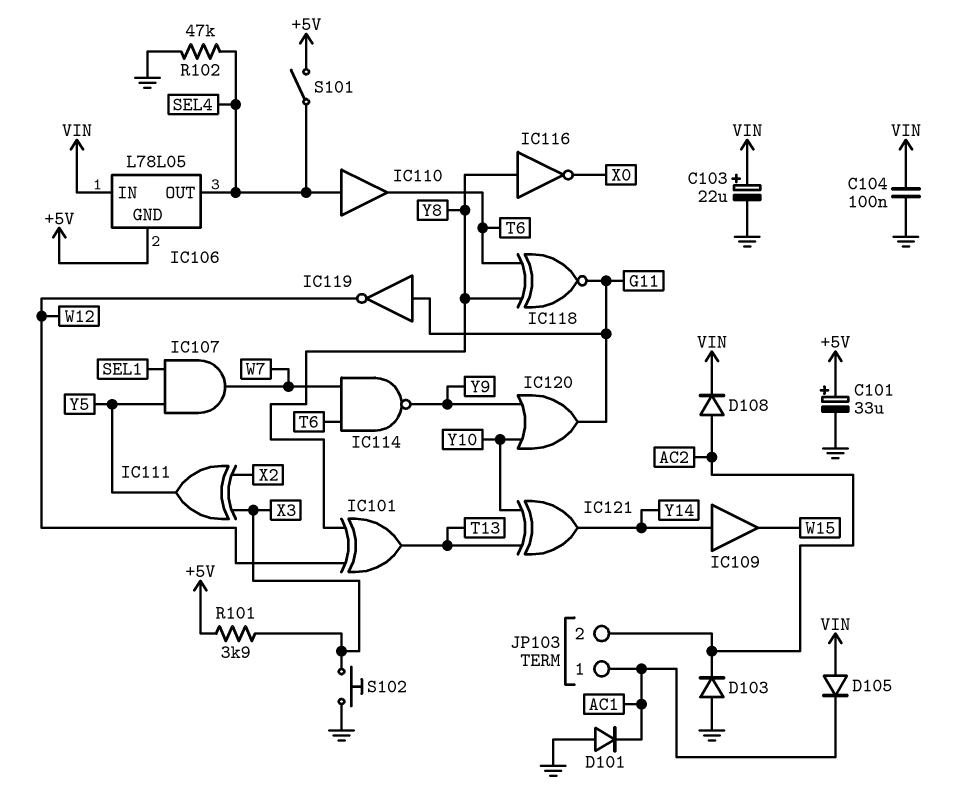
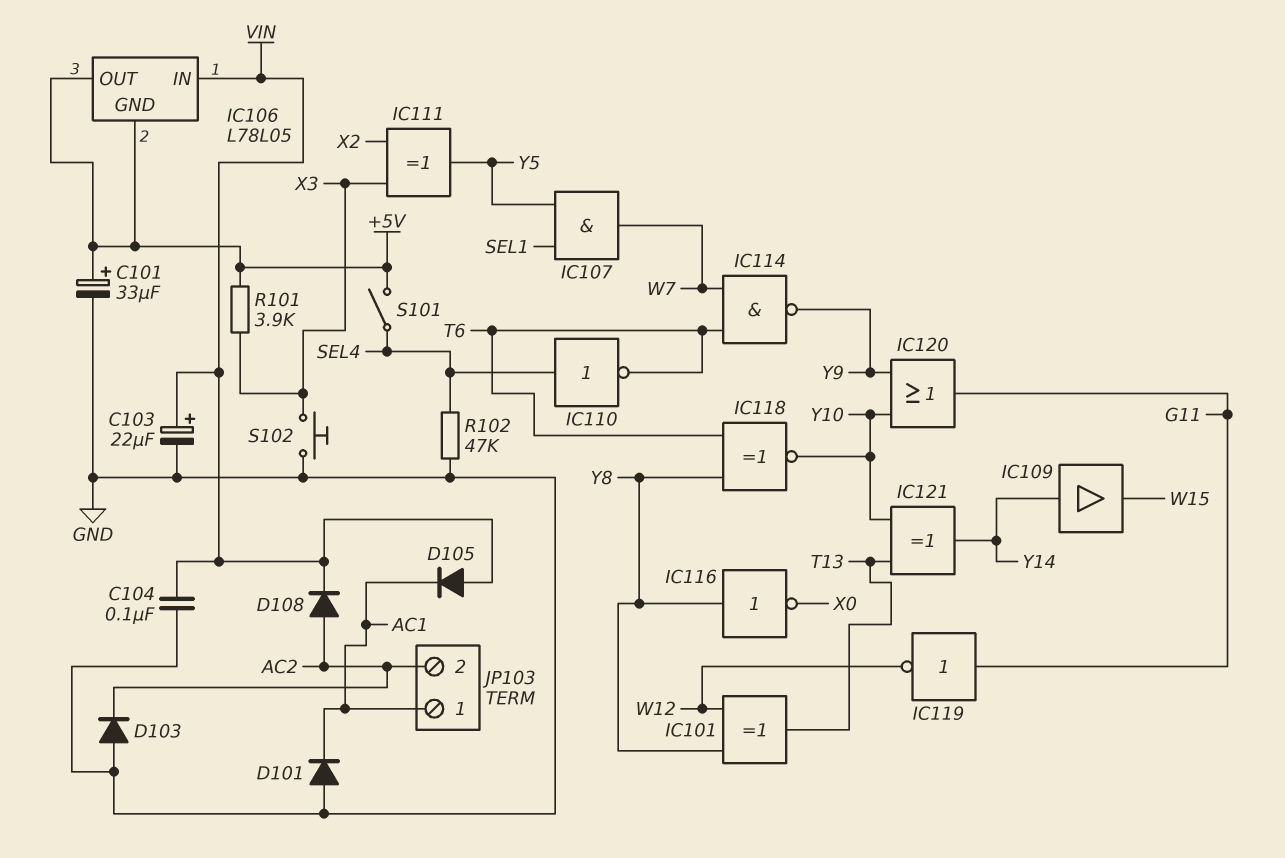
IC106 pin OUT: SEL4 -> +5V
IC110: buffer (in SEL4, out T6) -> NOT (in SEL4, out T6)
IC118: XNOR (in T6, in Y8, out G11) -> XNOR (in T6, in Y8, out Y10)

